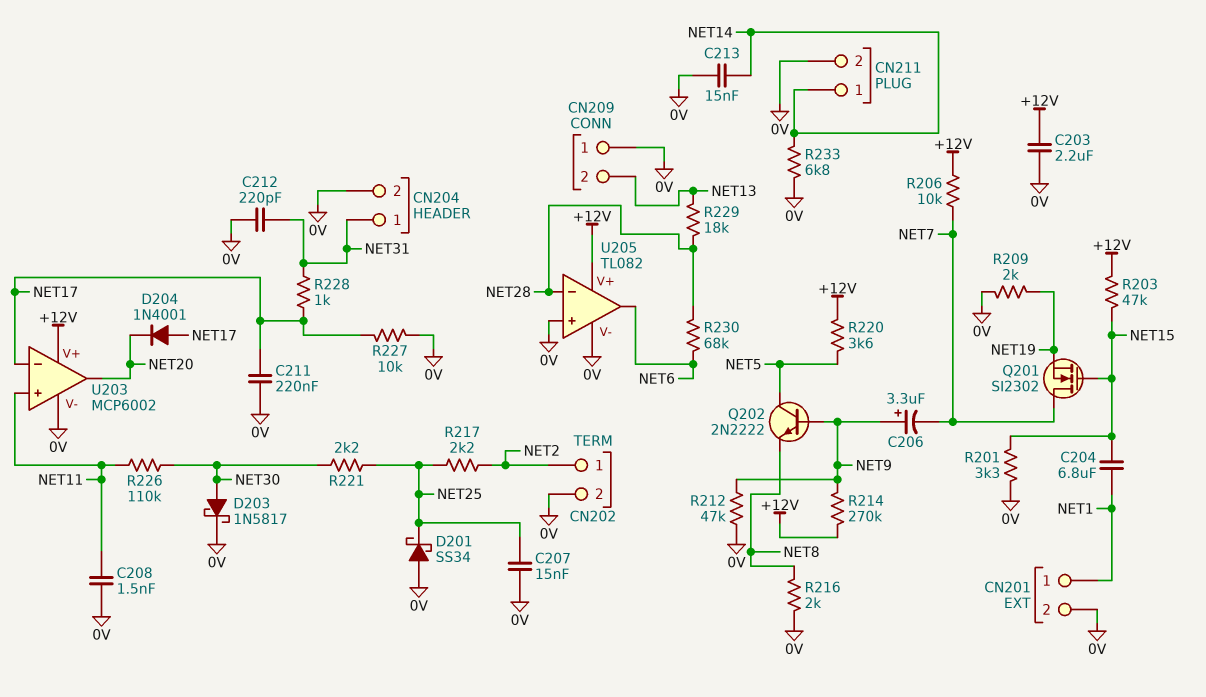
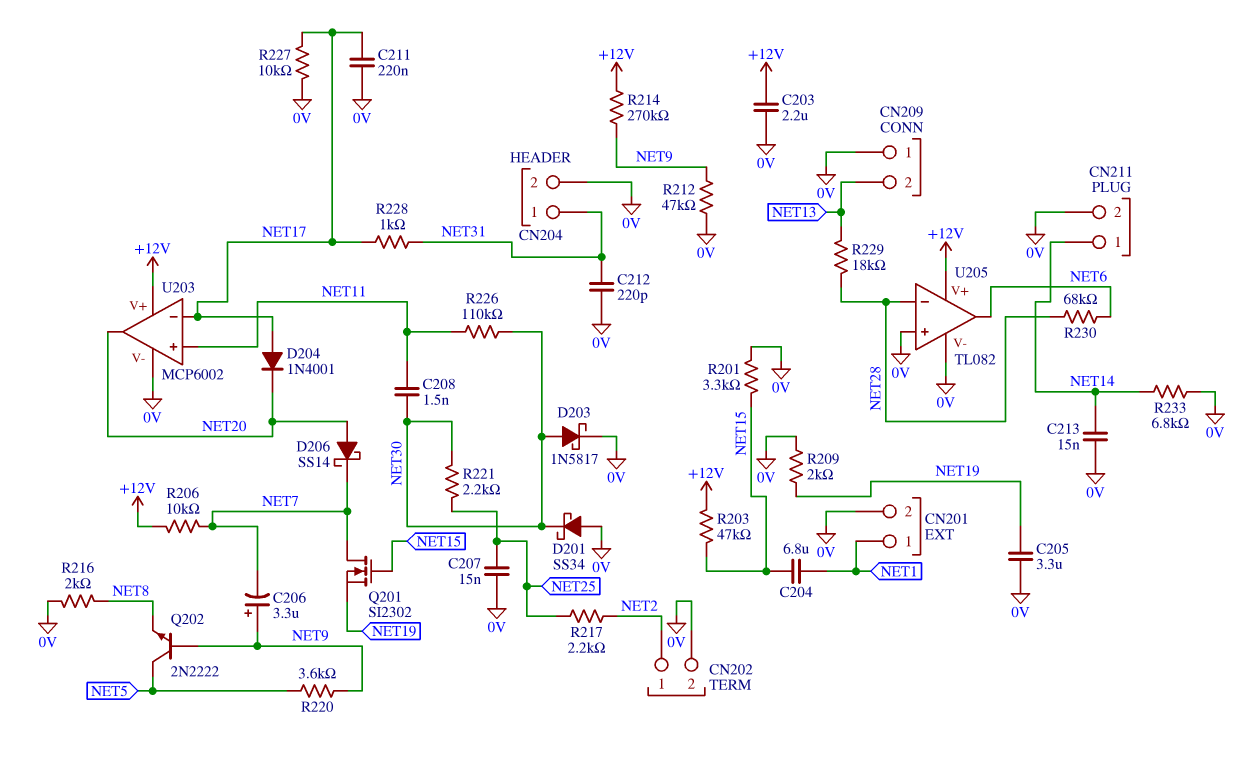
C205: none -> 3.3uF (0V, NET19)
C208: 1.5nF (0V, NET11) -> 1.5nF (NET11, NET30)
D201: schottky SS34 (A 0V, K NET25) -> schottky SS34 (A 0V, K NET30)
D206: none -> schottky SS14 (A NET20, K NET7)
R220: 3.6k (+12V, NET5) -> 3.6k (NET5, NET9)

